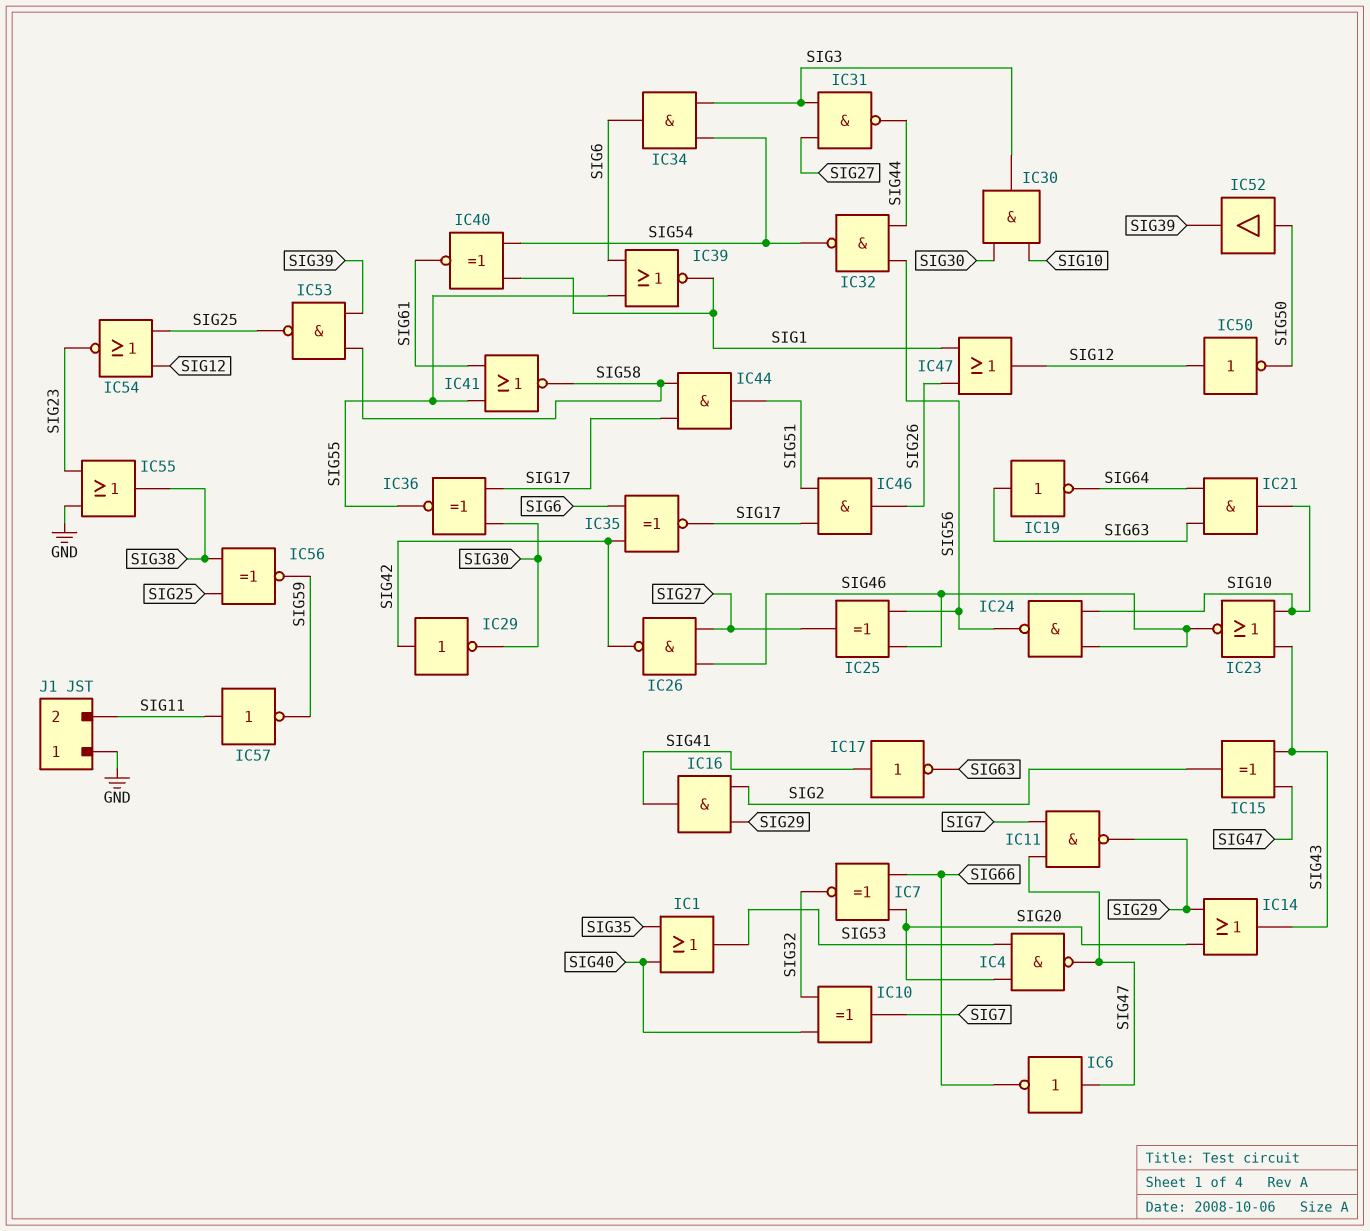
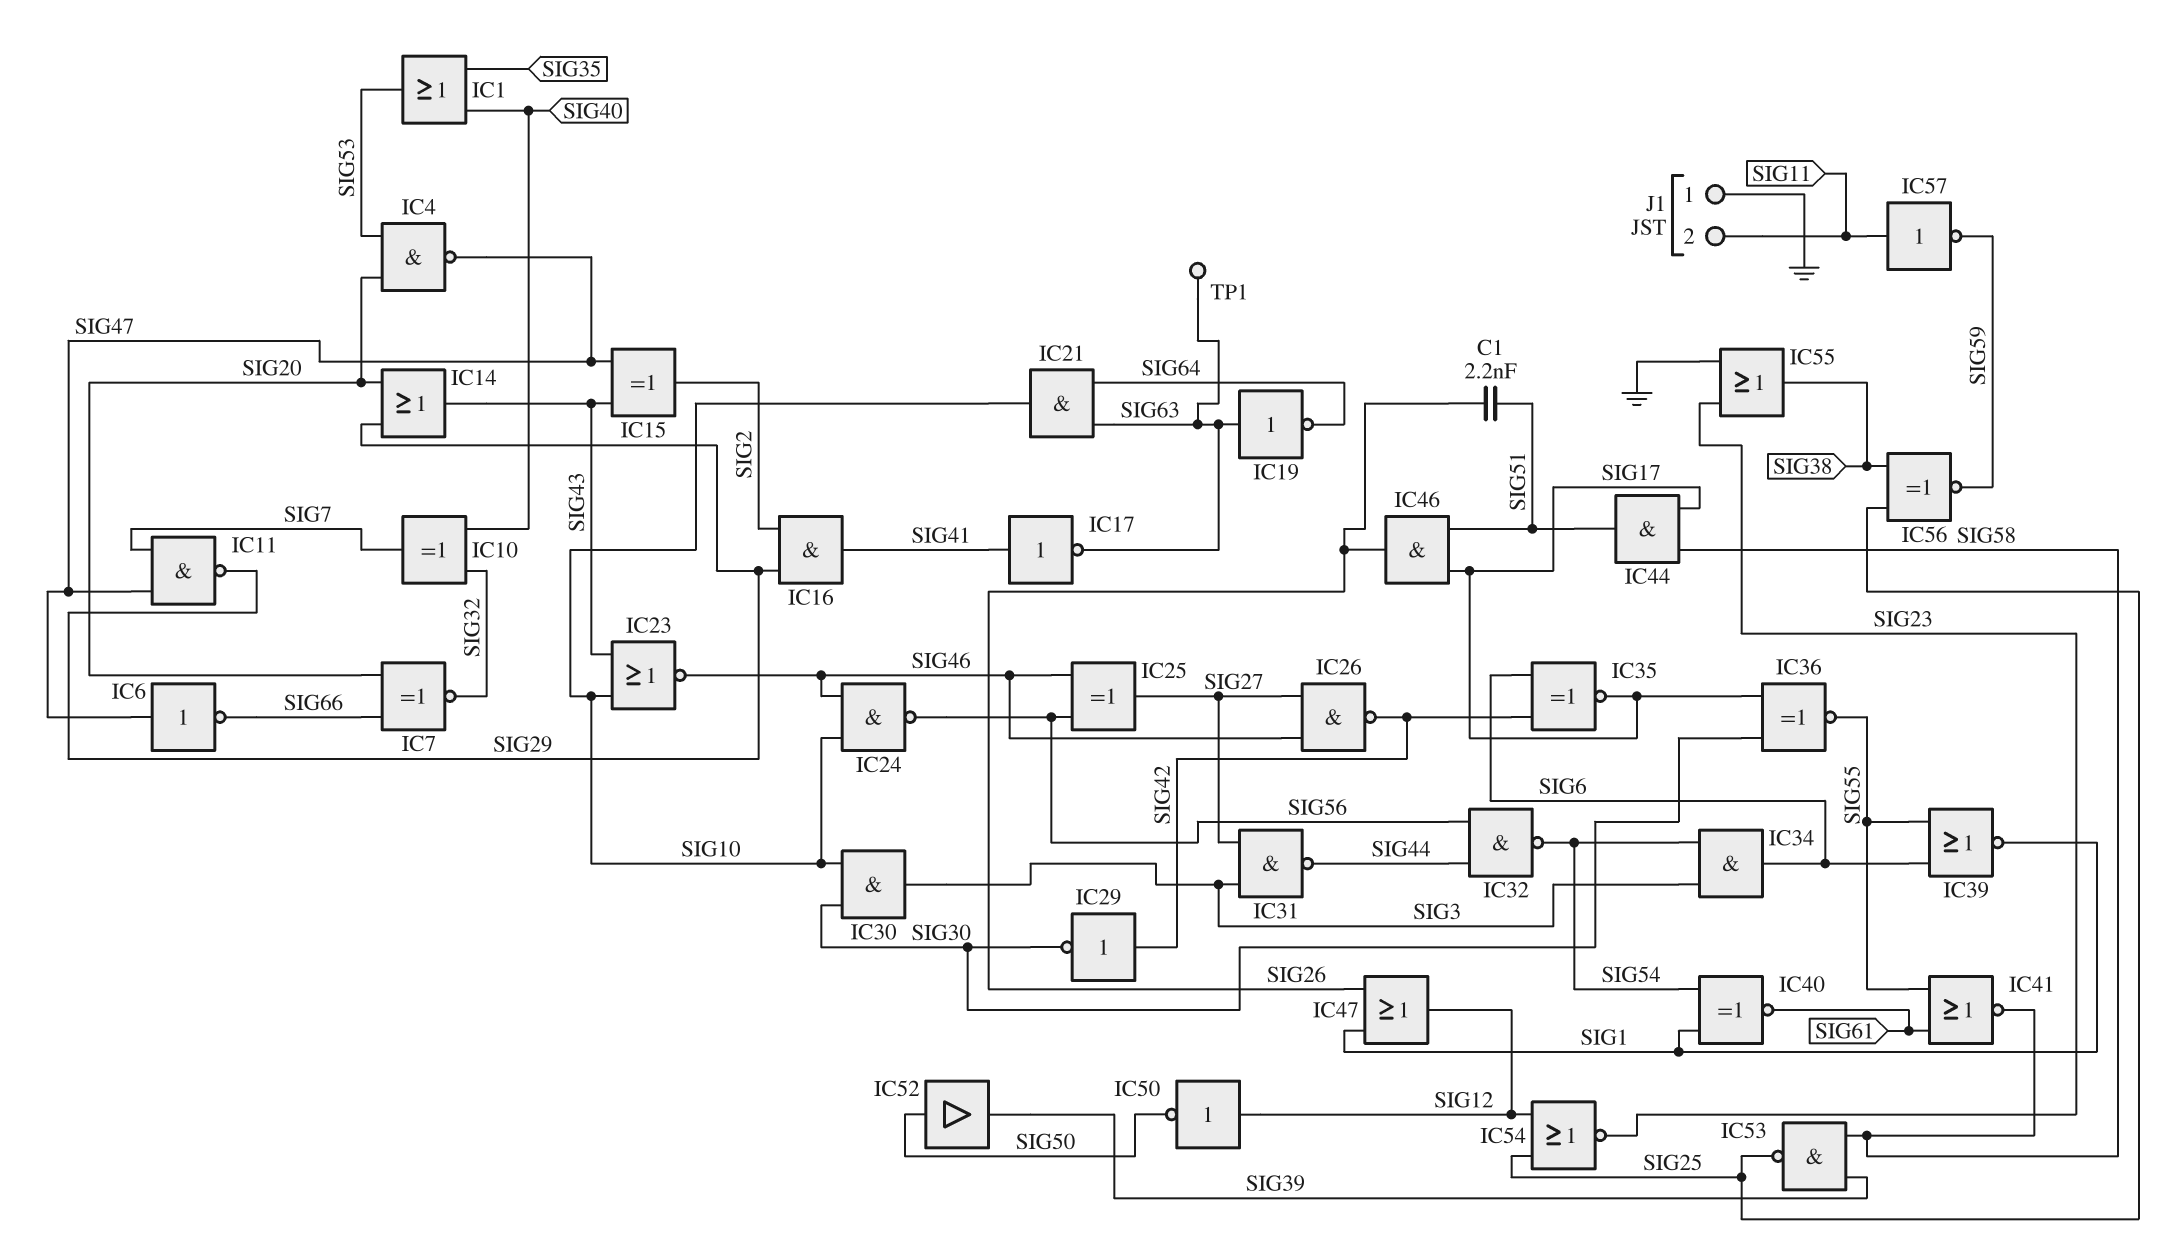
C1: none -> 2.2nF (SIG26, SIG51)
TP1: none -> test point (SIG63)

